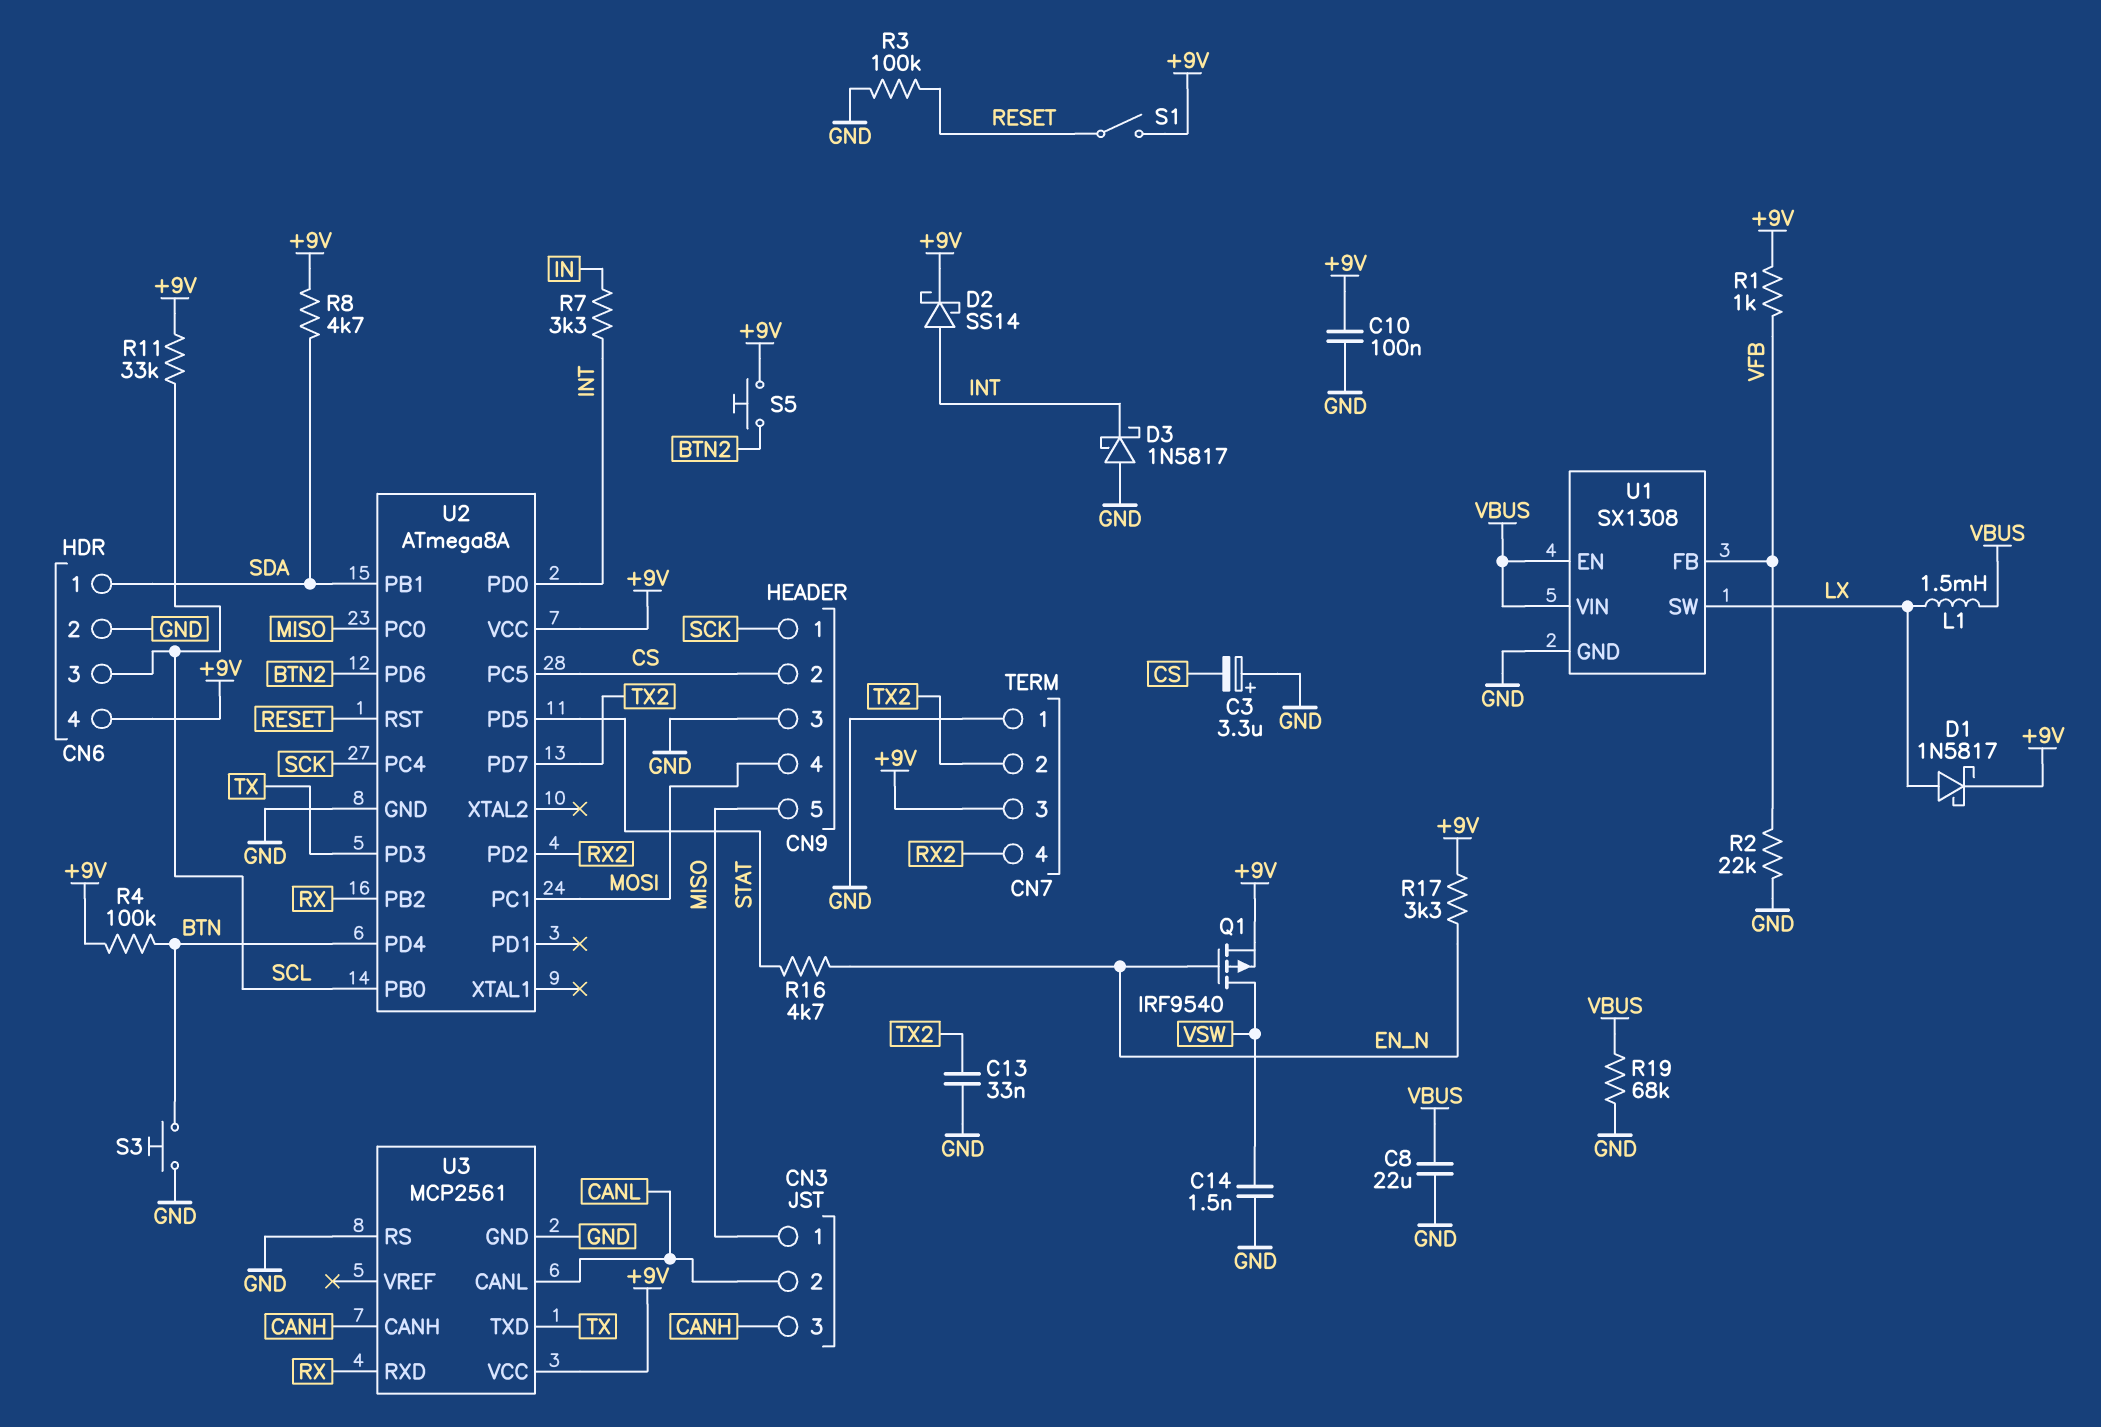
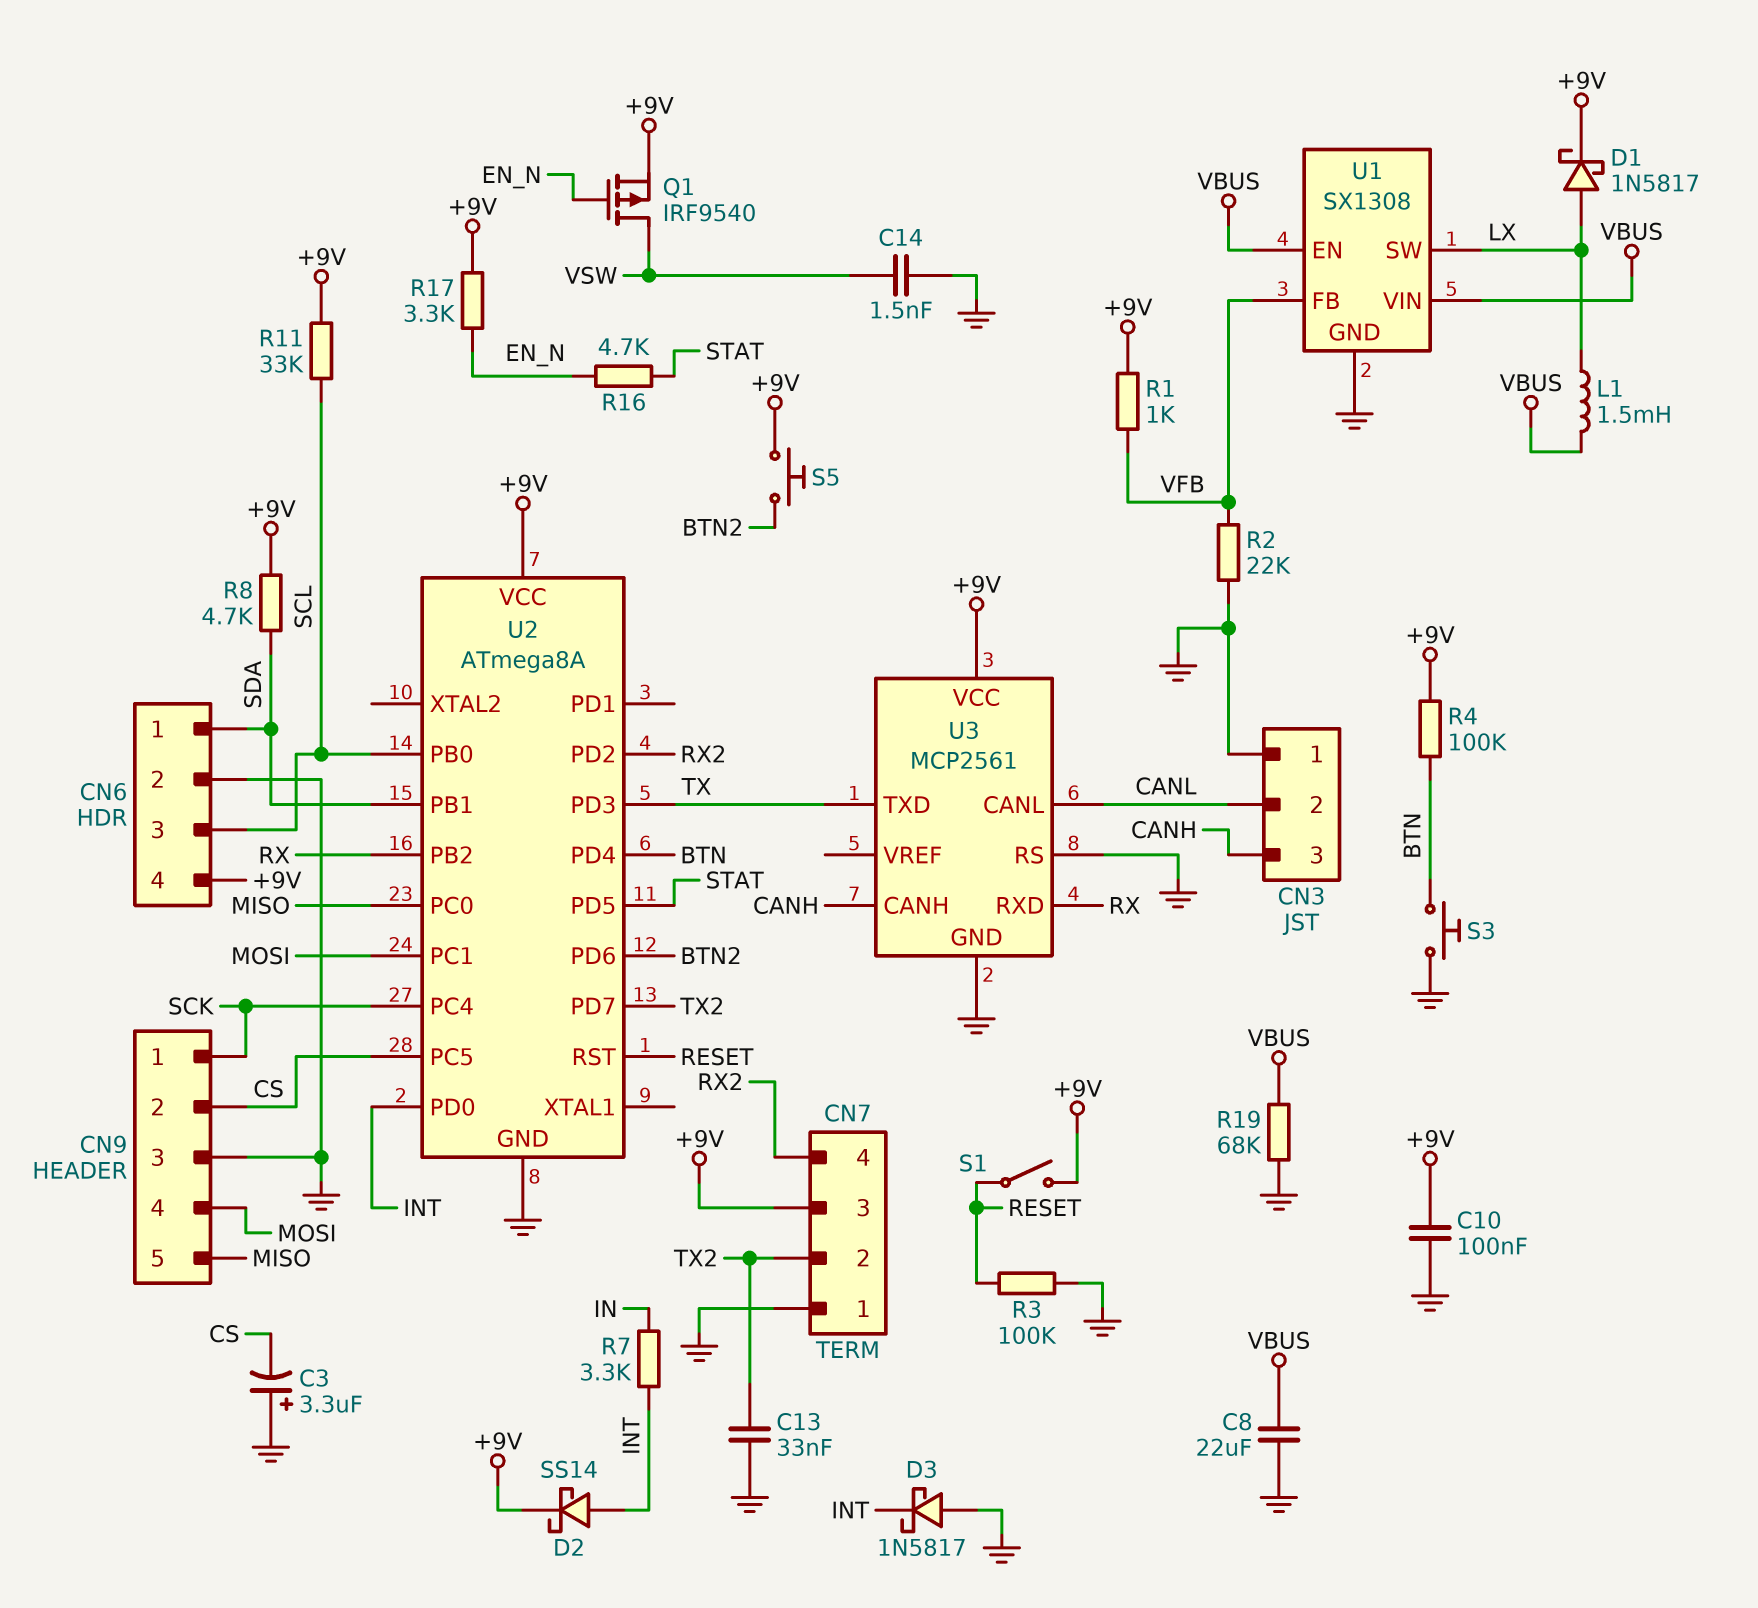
CN3 pin 1: MISO -> GND

